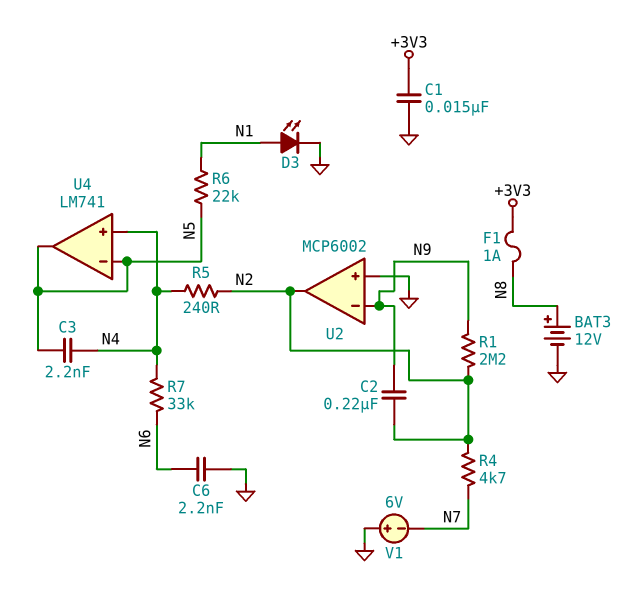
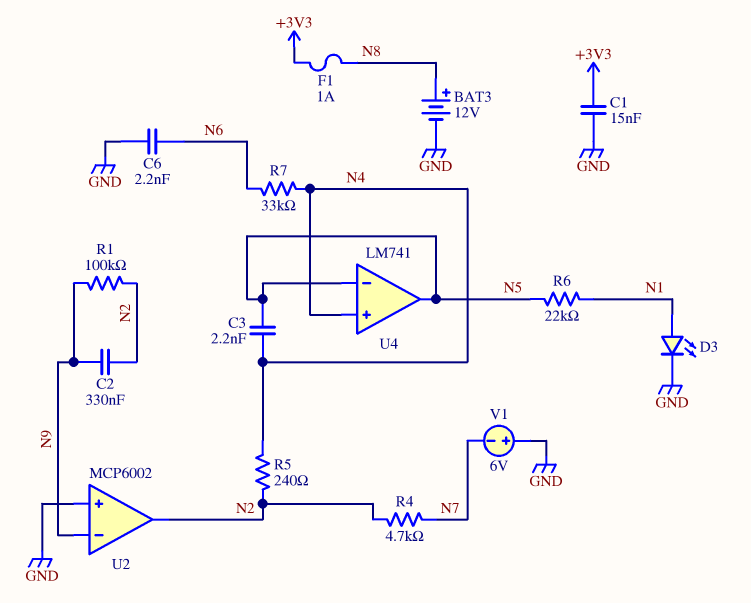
C2: 220nF (N2, N9) -> 330nF (N2, N9)
R1: 2.2M (N2, N9) -> 100k (N2, N9)

